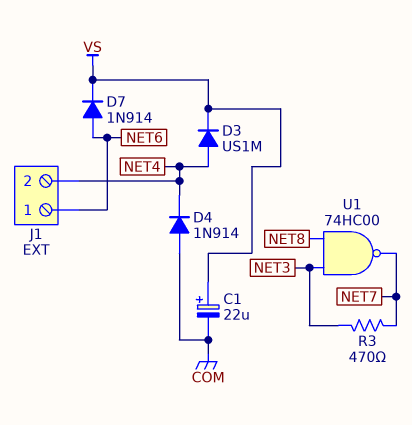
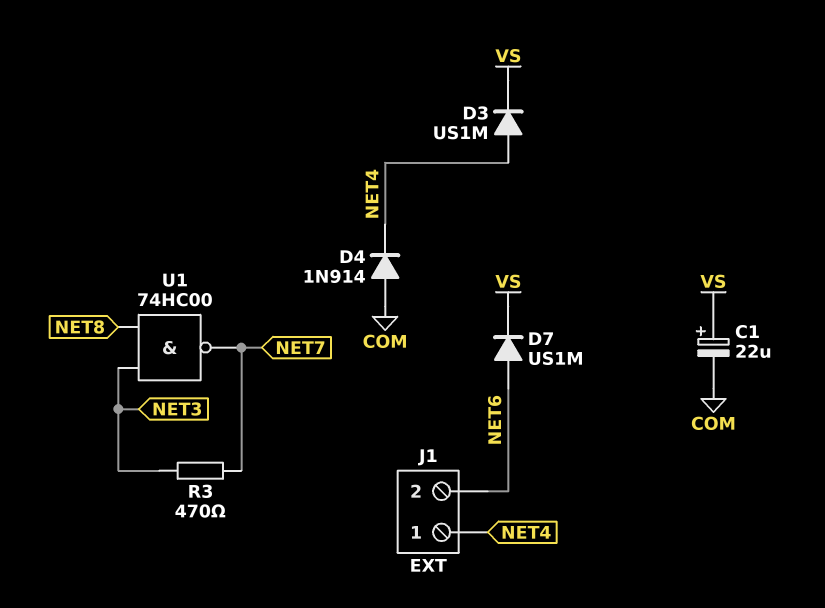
D7: diode 1N914 (A NET6, K VS) -> diode US1M (A NET6, K VS)
J1 pin 1: NET6 -> NET4
J1 pin 2: NET4 -> NET6

